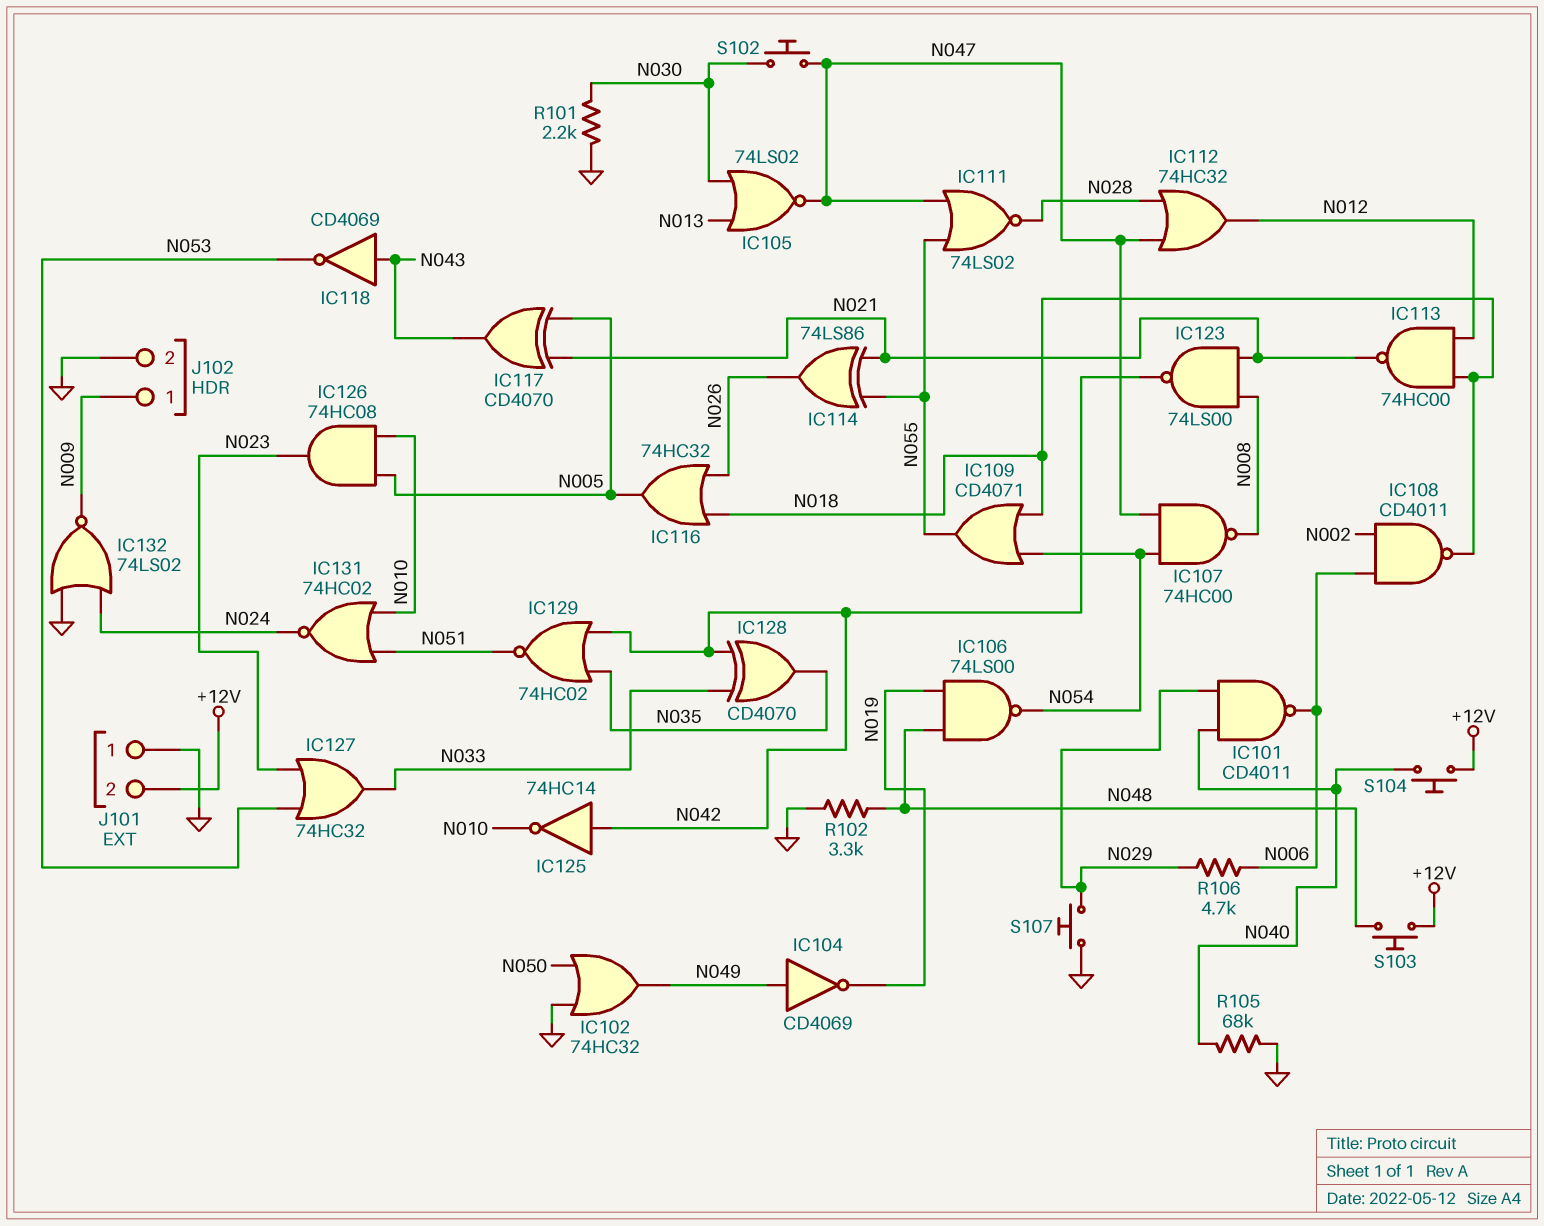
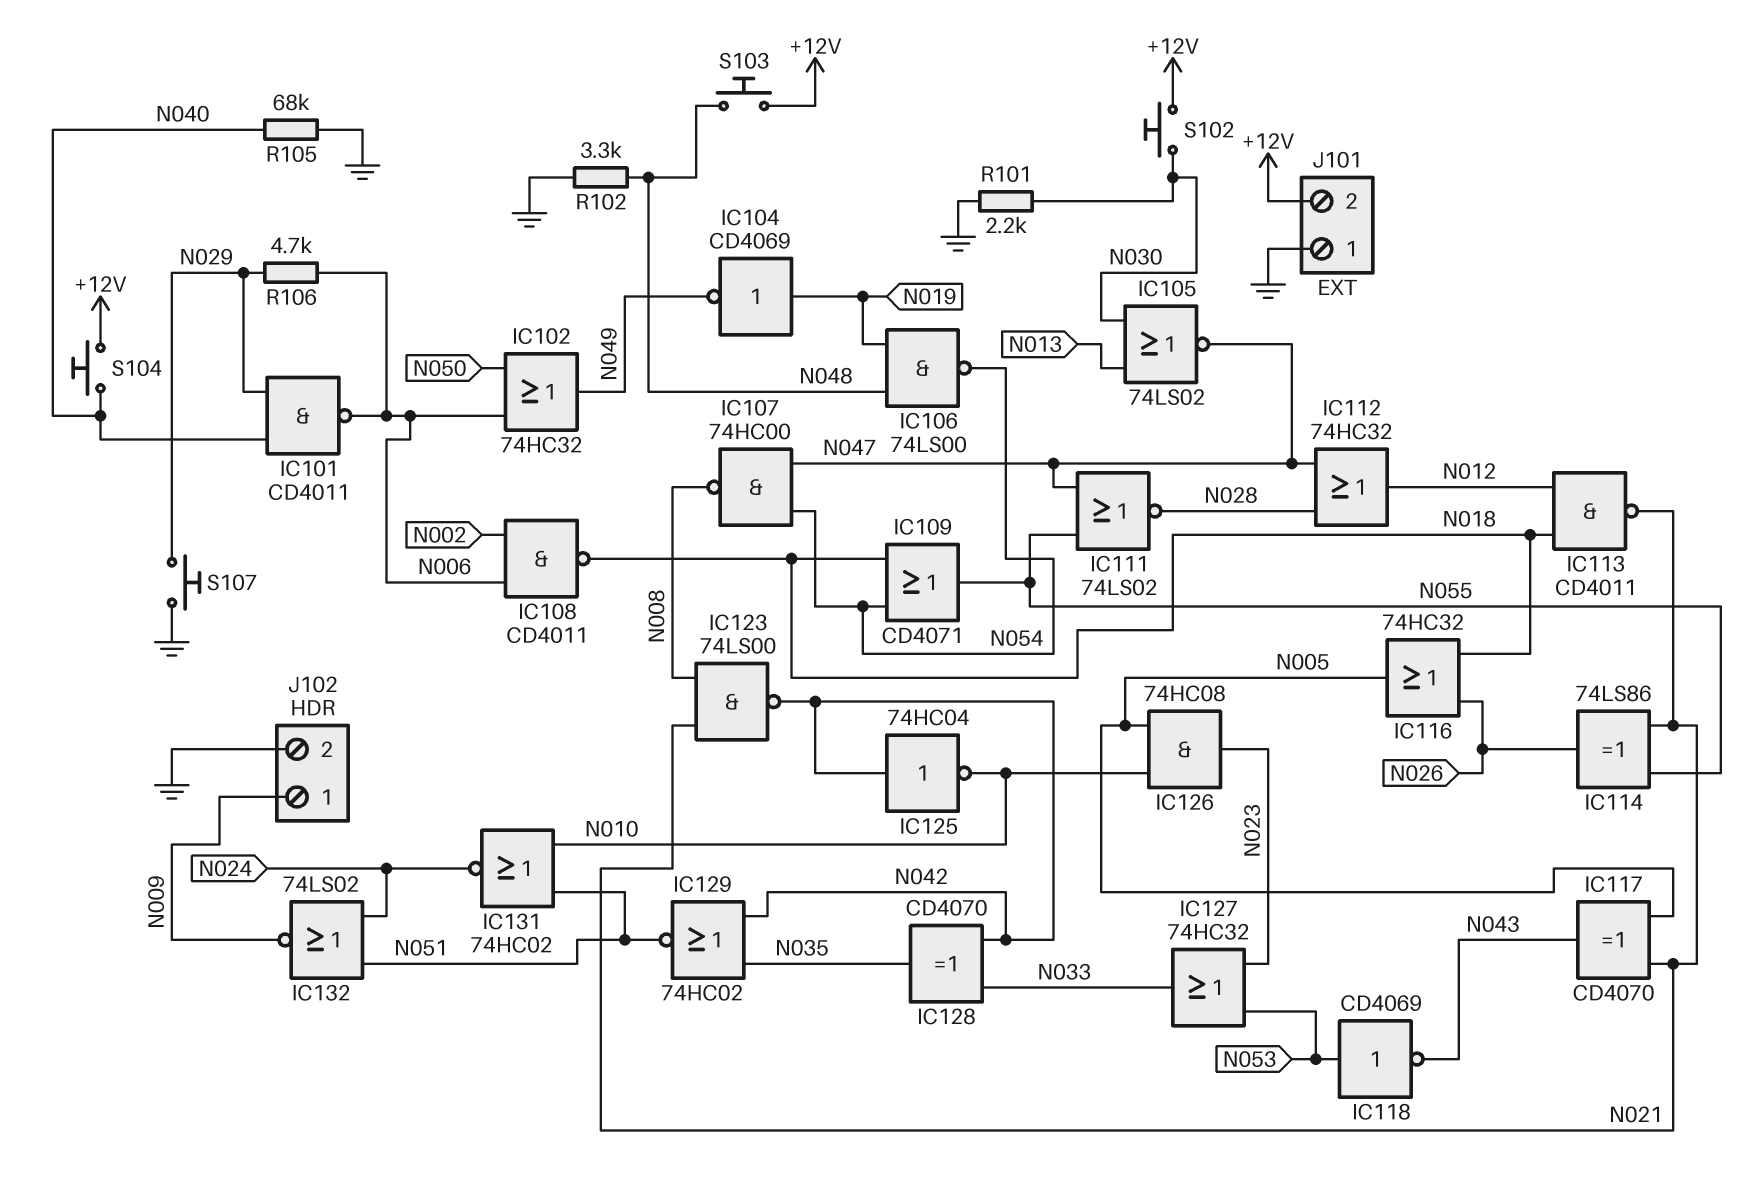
IC102: OR 74HC32 (in GND, in N050, out N049) -> OR 74HC32 (in N006, in N050, out N049)
IC104: NOT CD4069 (in N049, out N019) -> NOT CD4069 (in N019, out N049)
IC113: NAND 74HC00 (in N012, in N018, out N021) -> NAND CD4011 (in N012, in N018, out N021)
IC118: NOT CD4069 (in N043, out N053) -> NOT CD4069 (in N053, out N043)
IC125: NOT 74HC14 (in N042, out N010) -> NOT 74HC04 (in N042, out N010)
IC132: NOR 74LS02 (in GND, in N024, out N009) -> NOR 74LS02 (in N024, in N051, out N009)
S102: button (N030, N047) -> button (+12V, N030)

